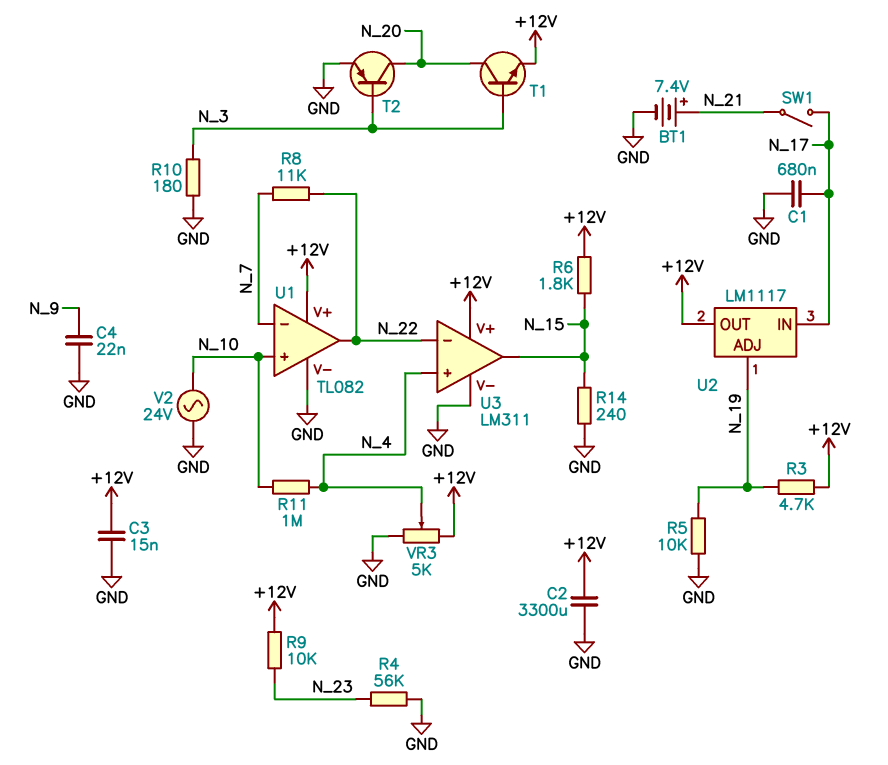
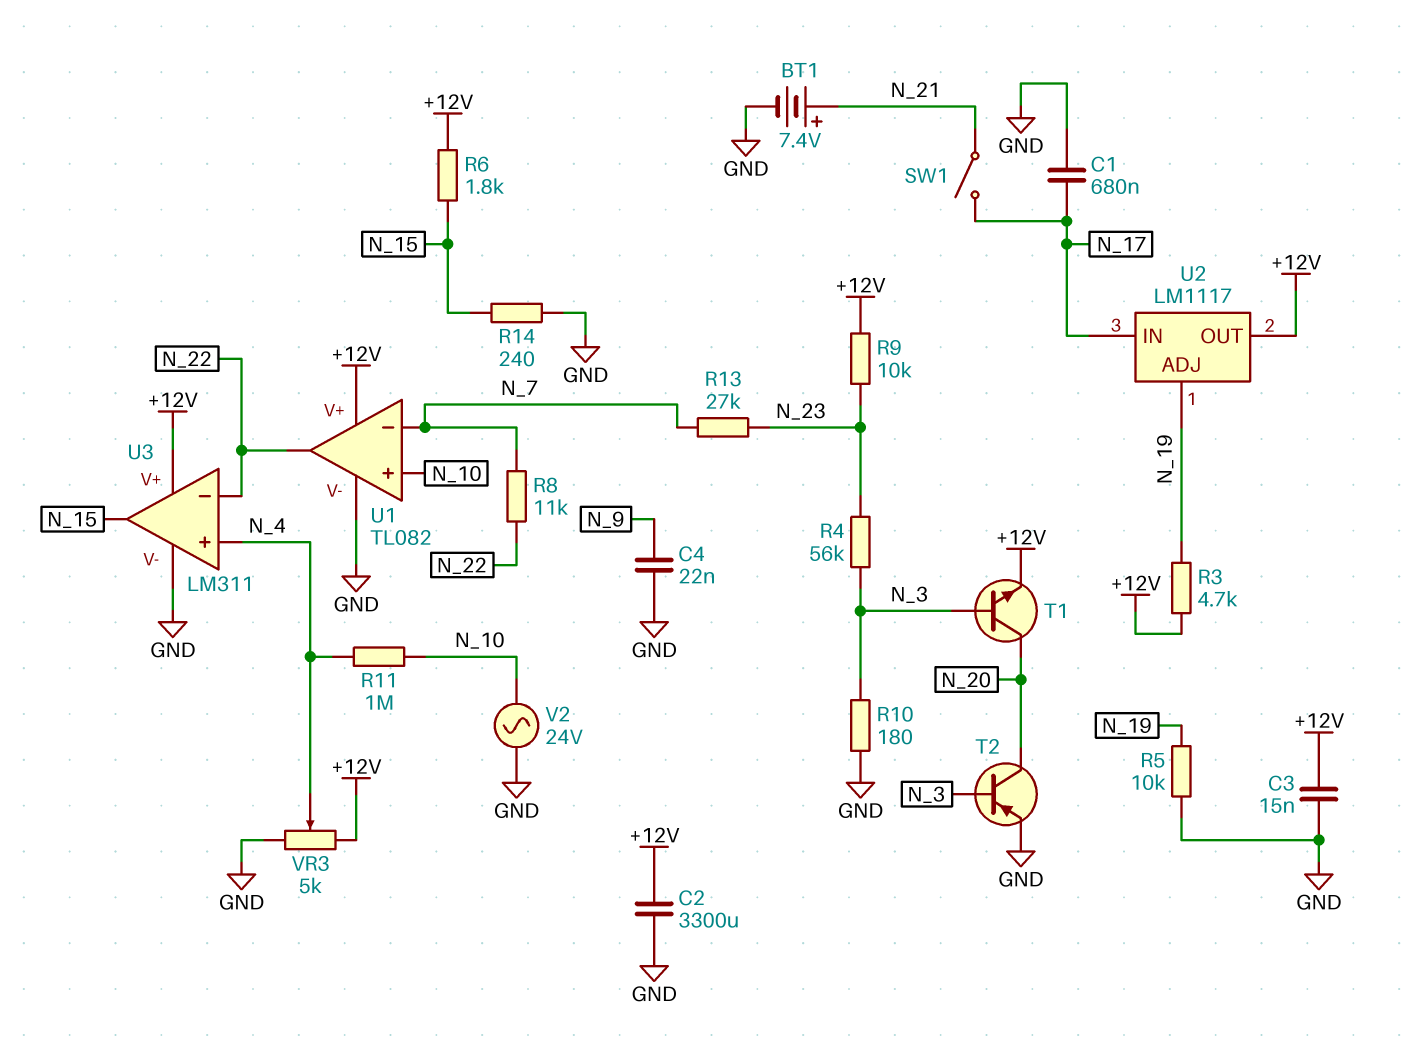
R4: 56k (GND, N_23) -> 56k (N_3, N_23)
R13: none -> 27k (N_7, N_23)

